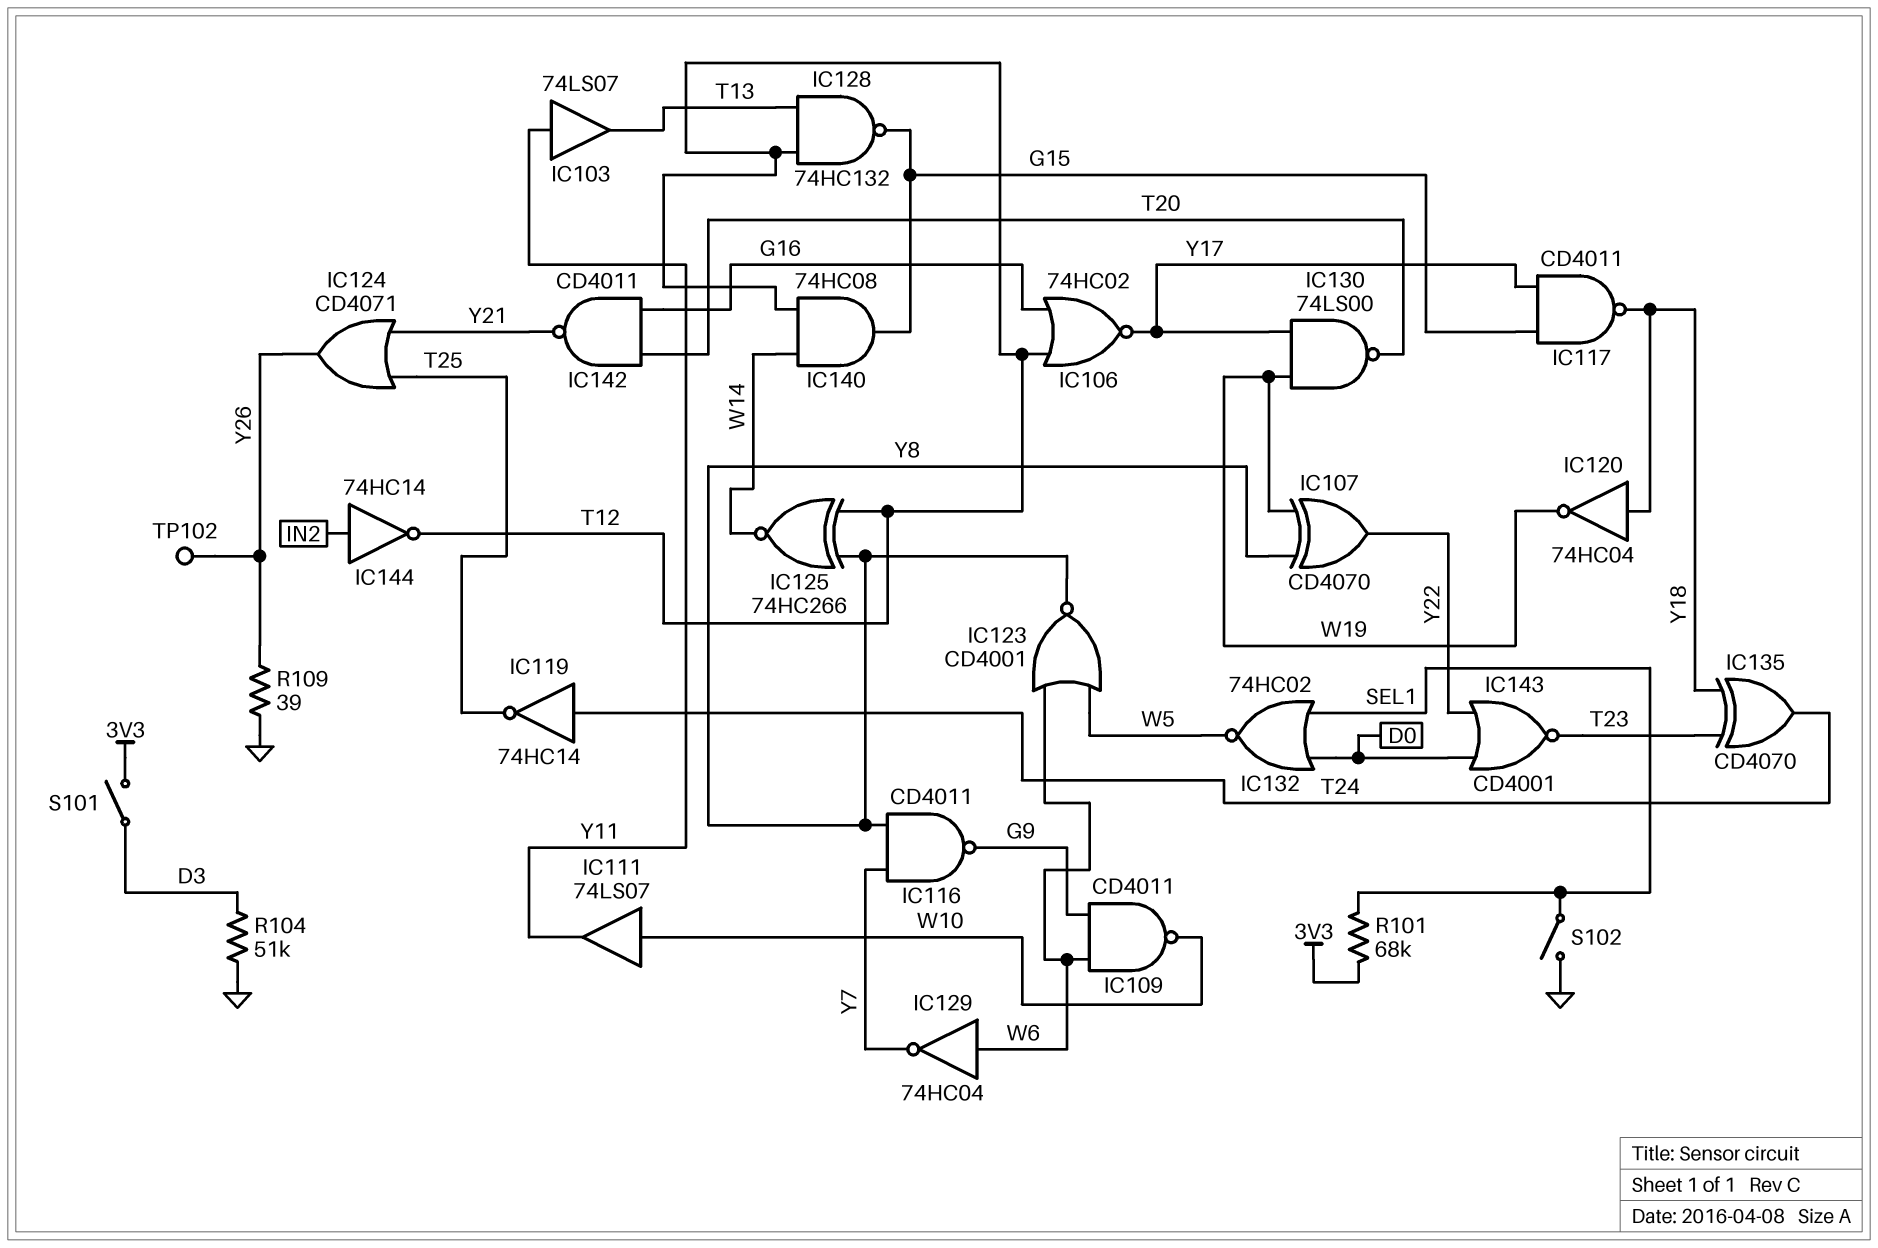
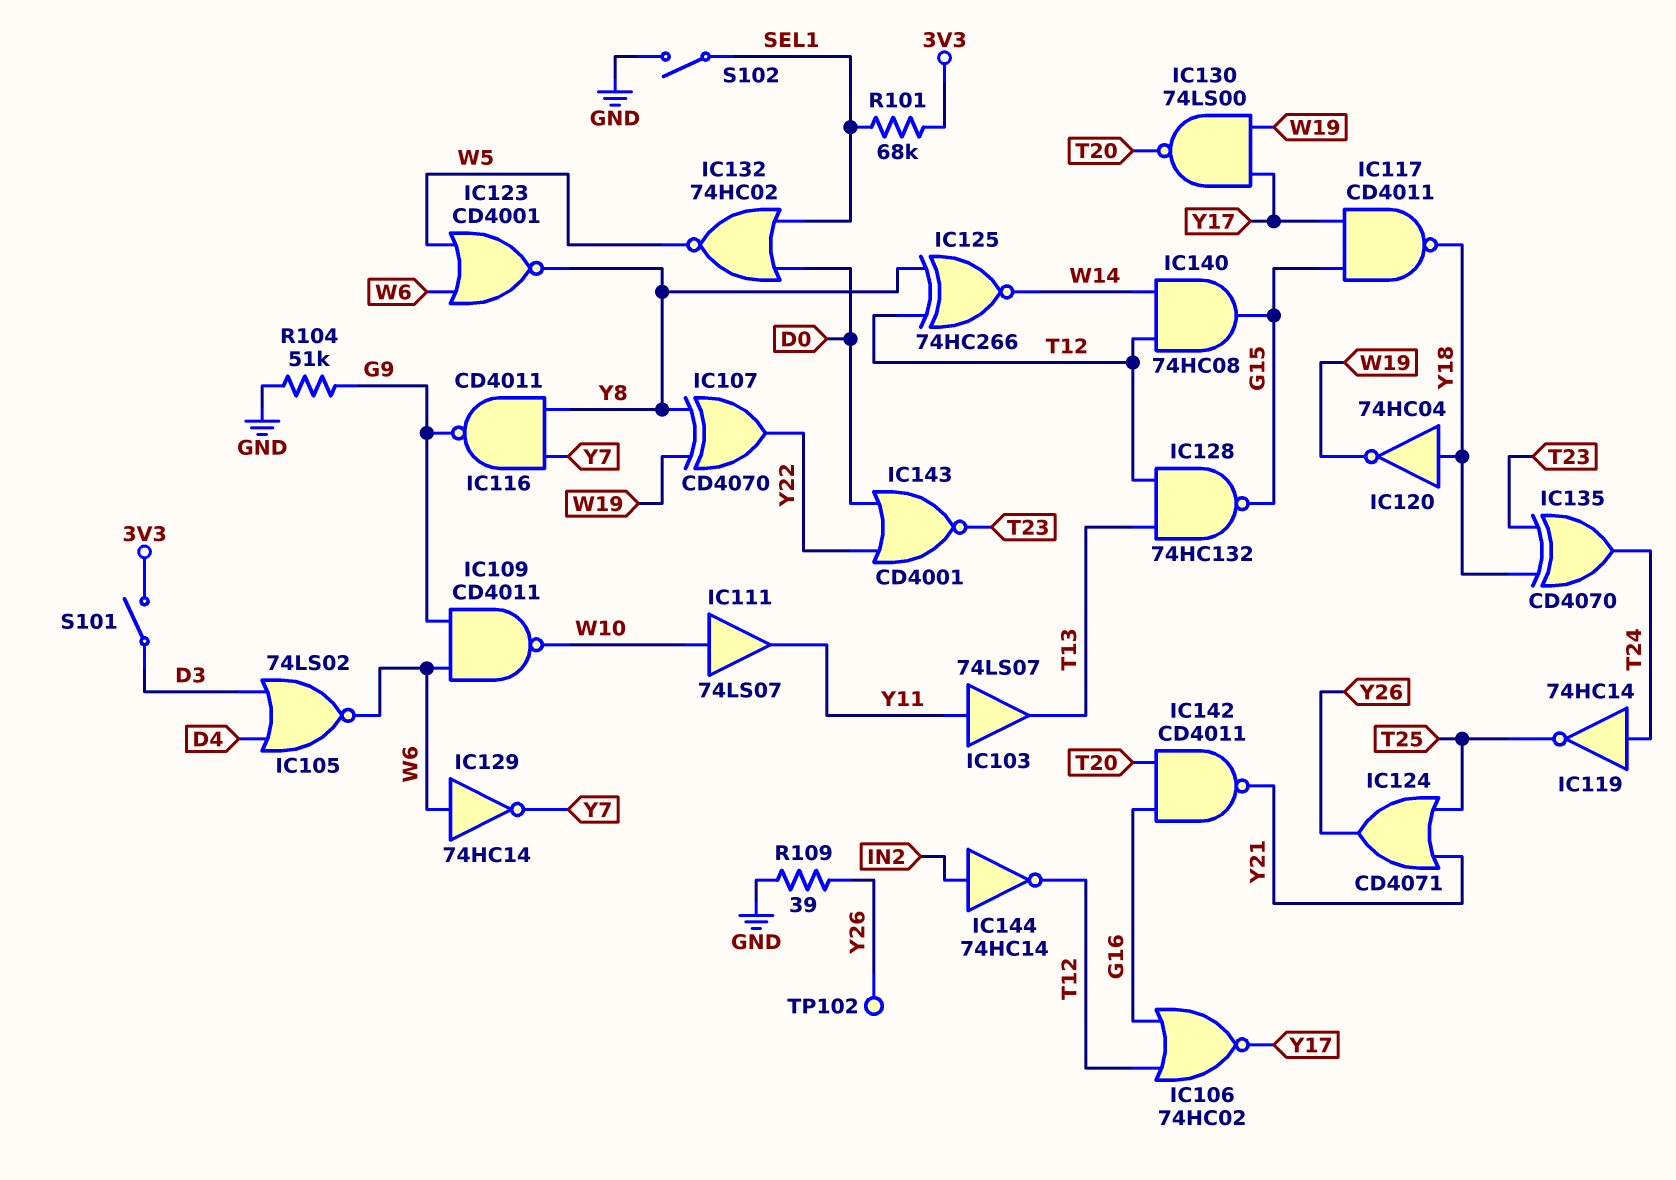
IC105: none -> NOR 74LS02 (in D3, in D4, out W6)
IC129: NOT 74HC04 (in W6, out Y7) -> NOT 74HC14 (in W6, out Y7)
R104: 51k (D3, GND) -> 51k (G9, GND)

